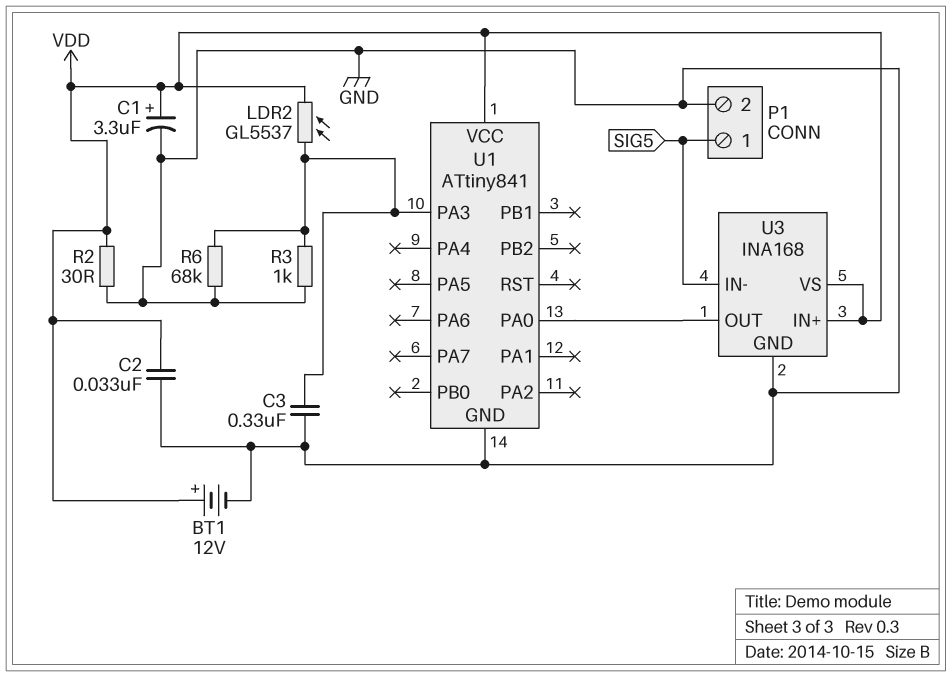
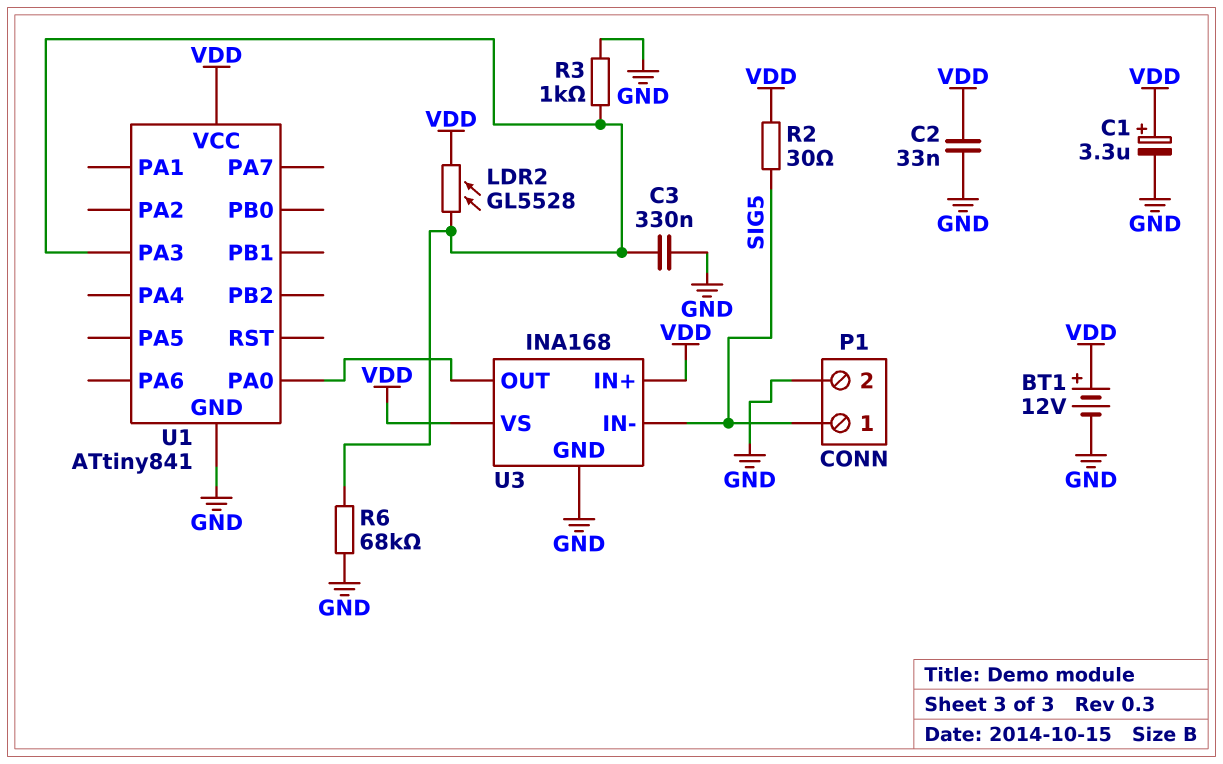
LDR2: GL5537 (U1/PA3, VDD) -> GL5528 (U1/PA3, VDD)
R2: 30 (GND, VDD) -> 30 (SIG5, VDD)

